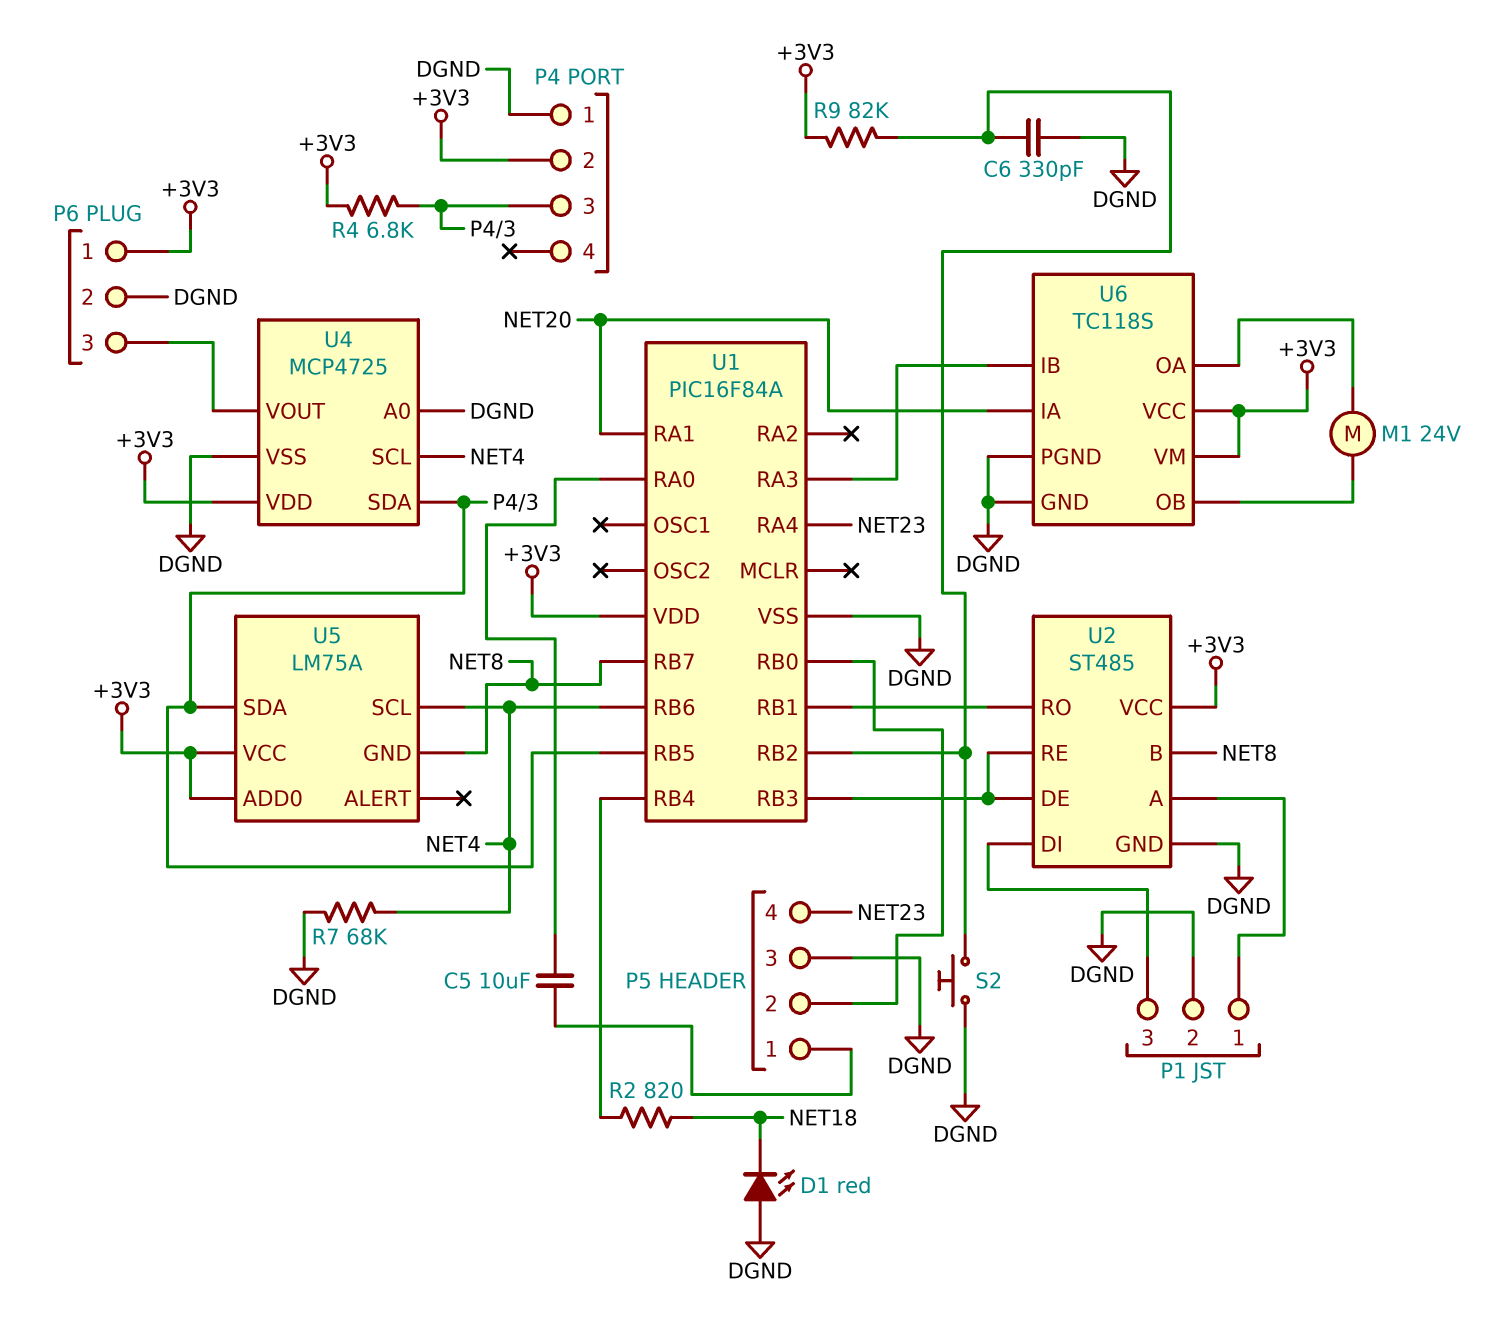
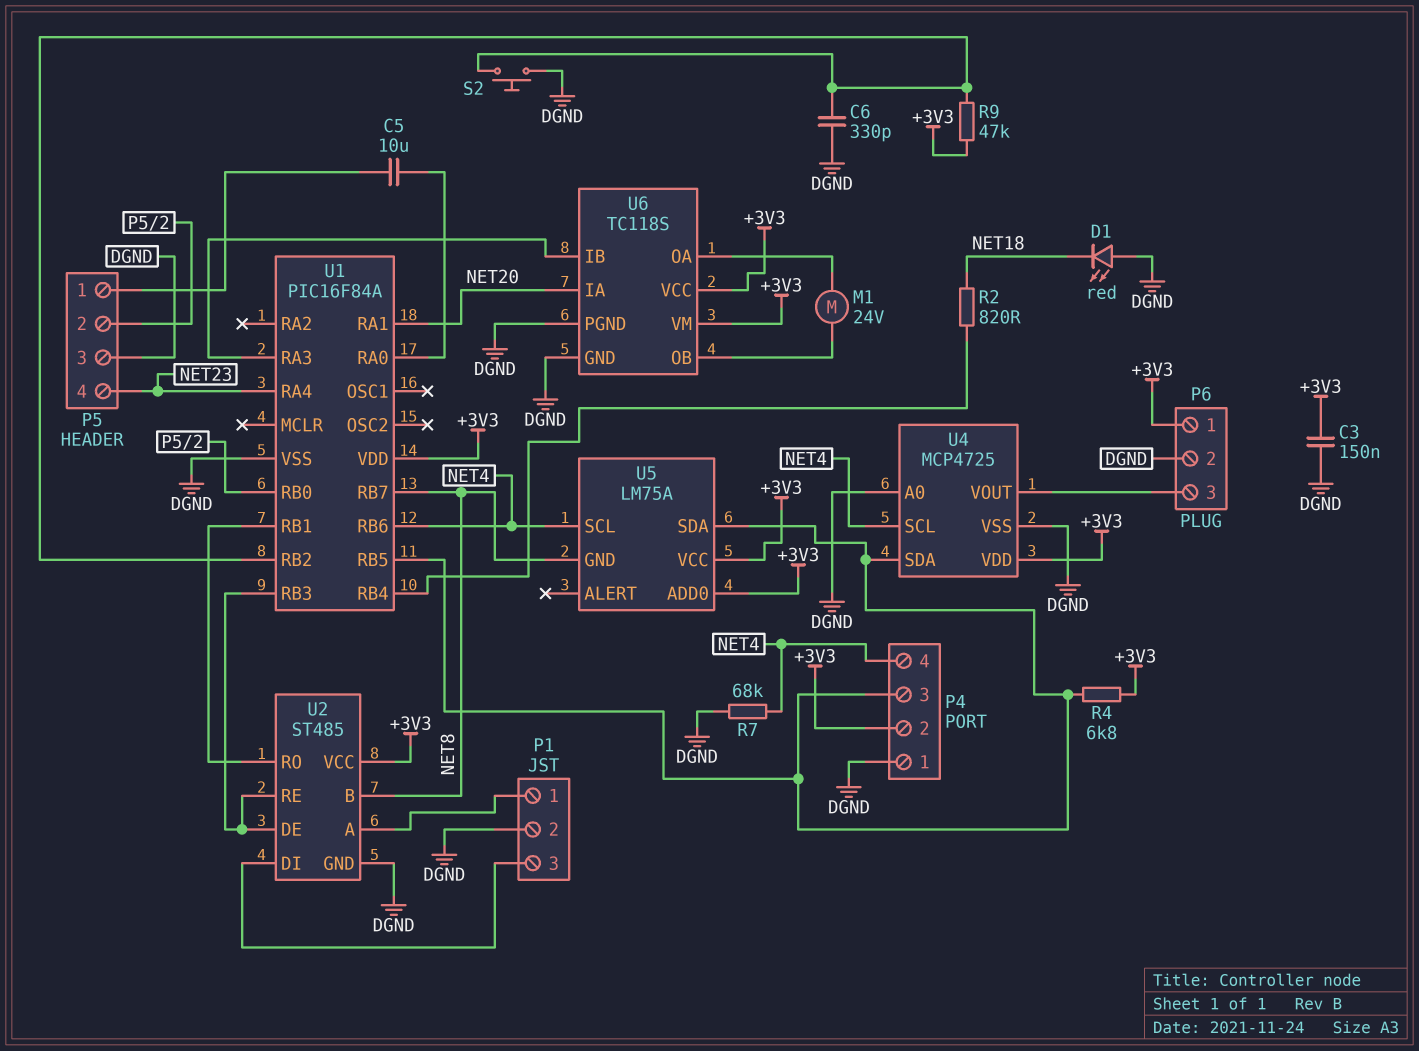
C3: none -> 150nF (+3V3, DGND)
P4 pin 4: none -> NET4
R9: 82k (+3V3, U1/RB2) -> 47k (+3V3, U1/RB2)

